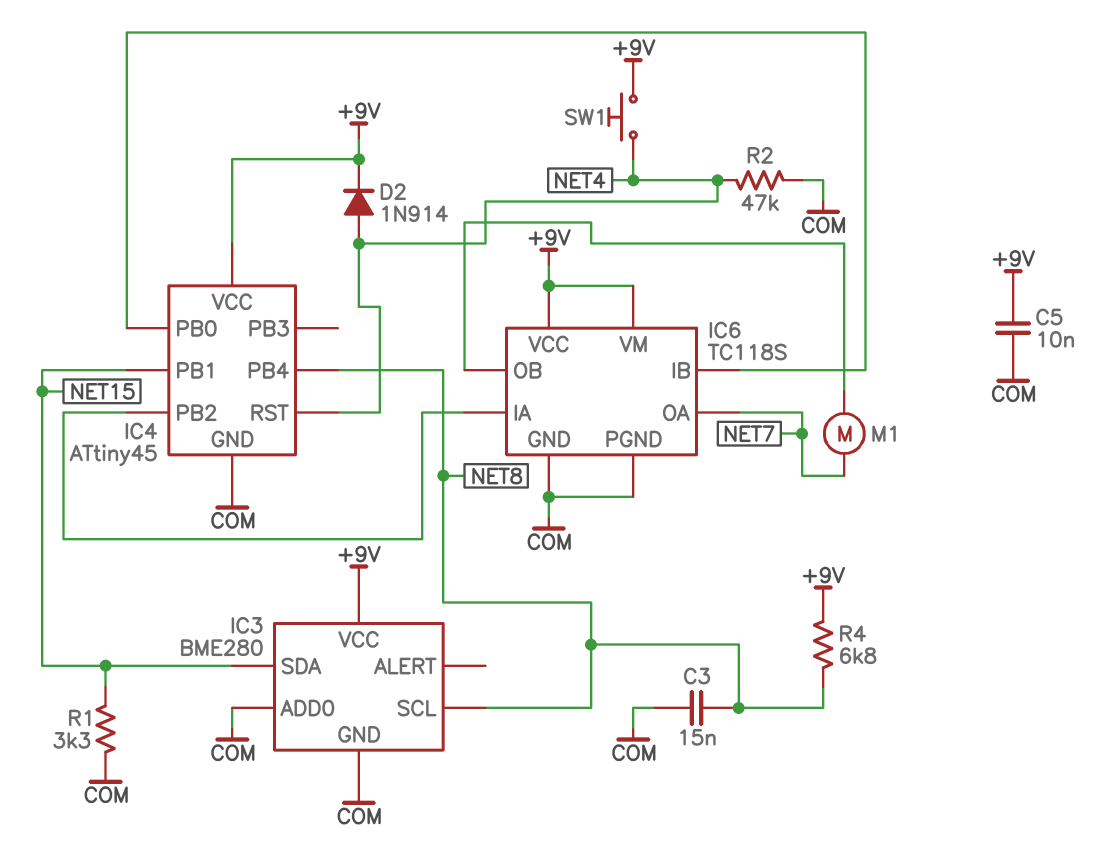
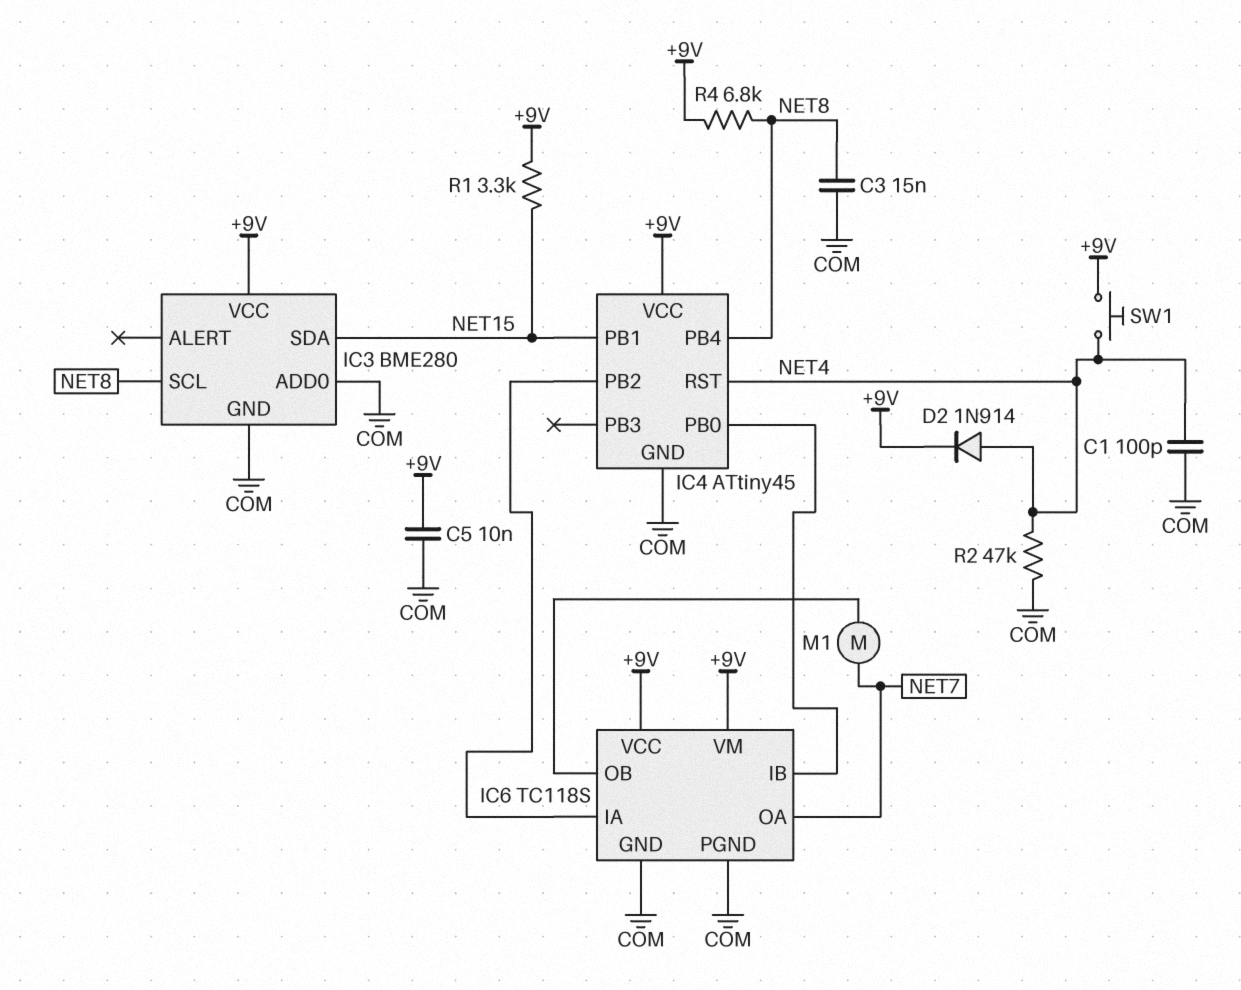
C1: none -> 100pF (COM, NET4)
R1: 3.3k (COM, NET15) -> 3.3k (+9V, NET15)

